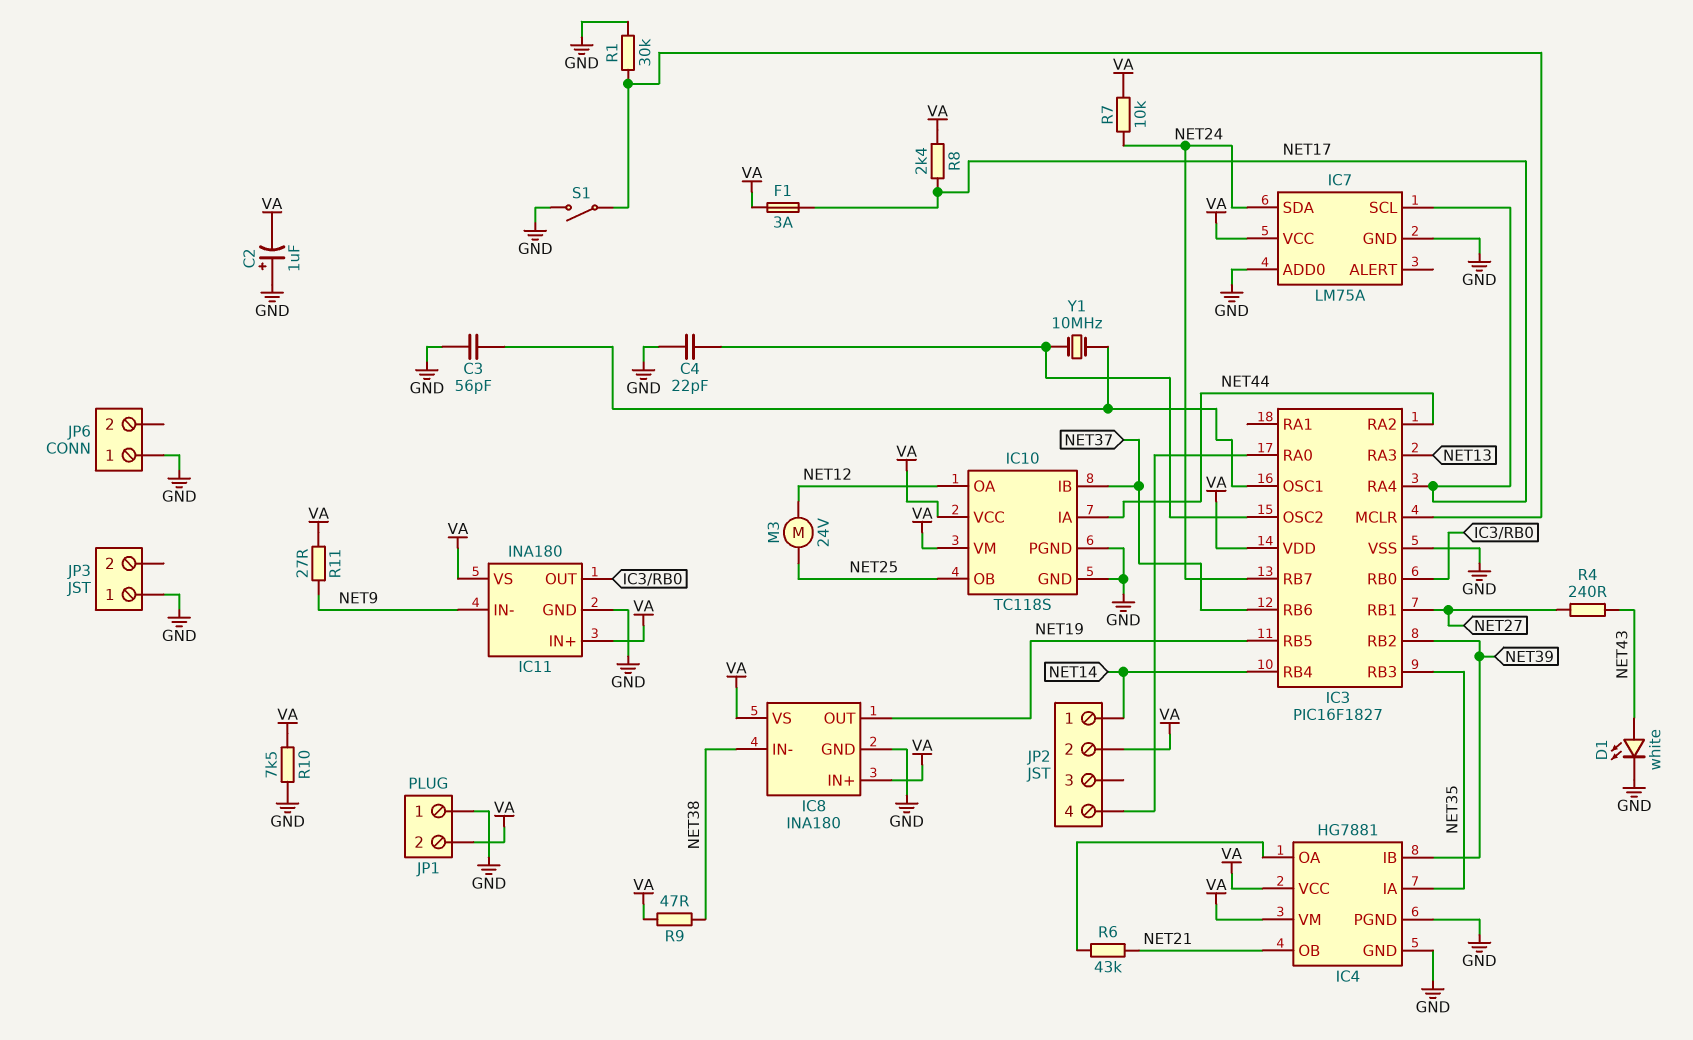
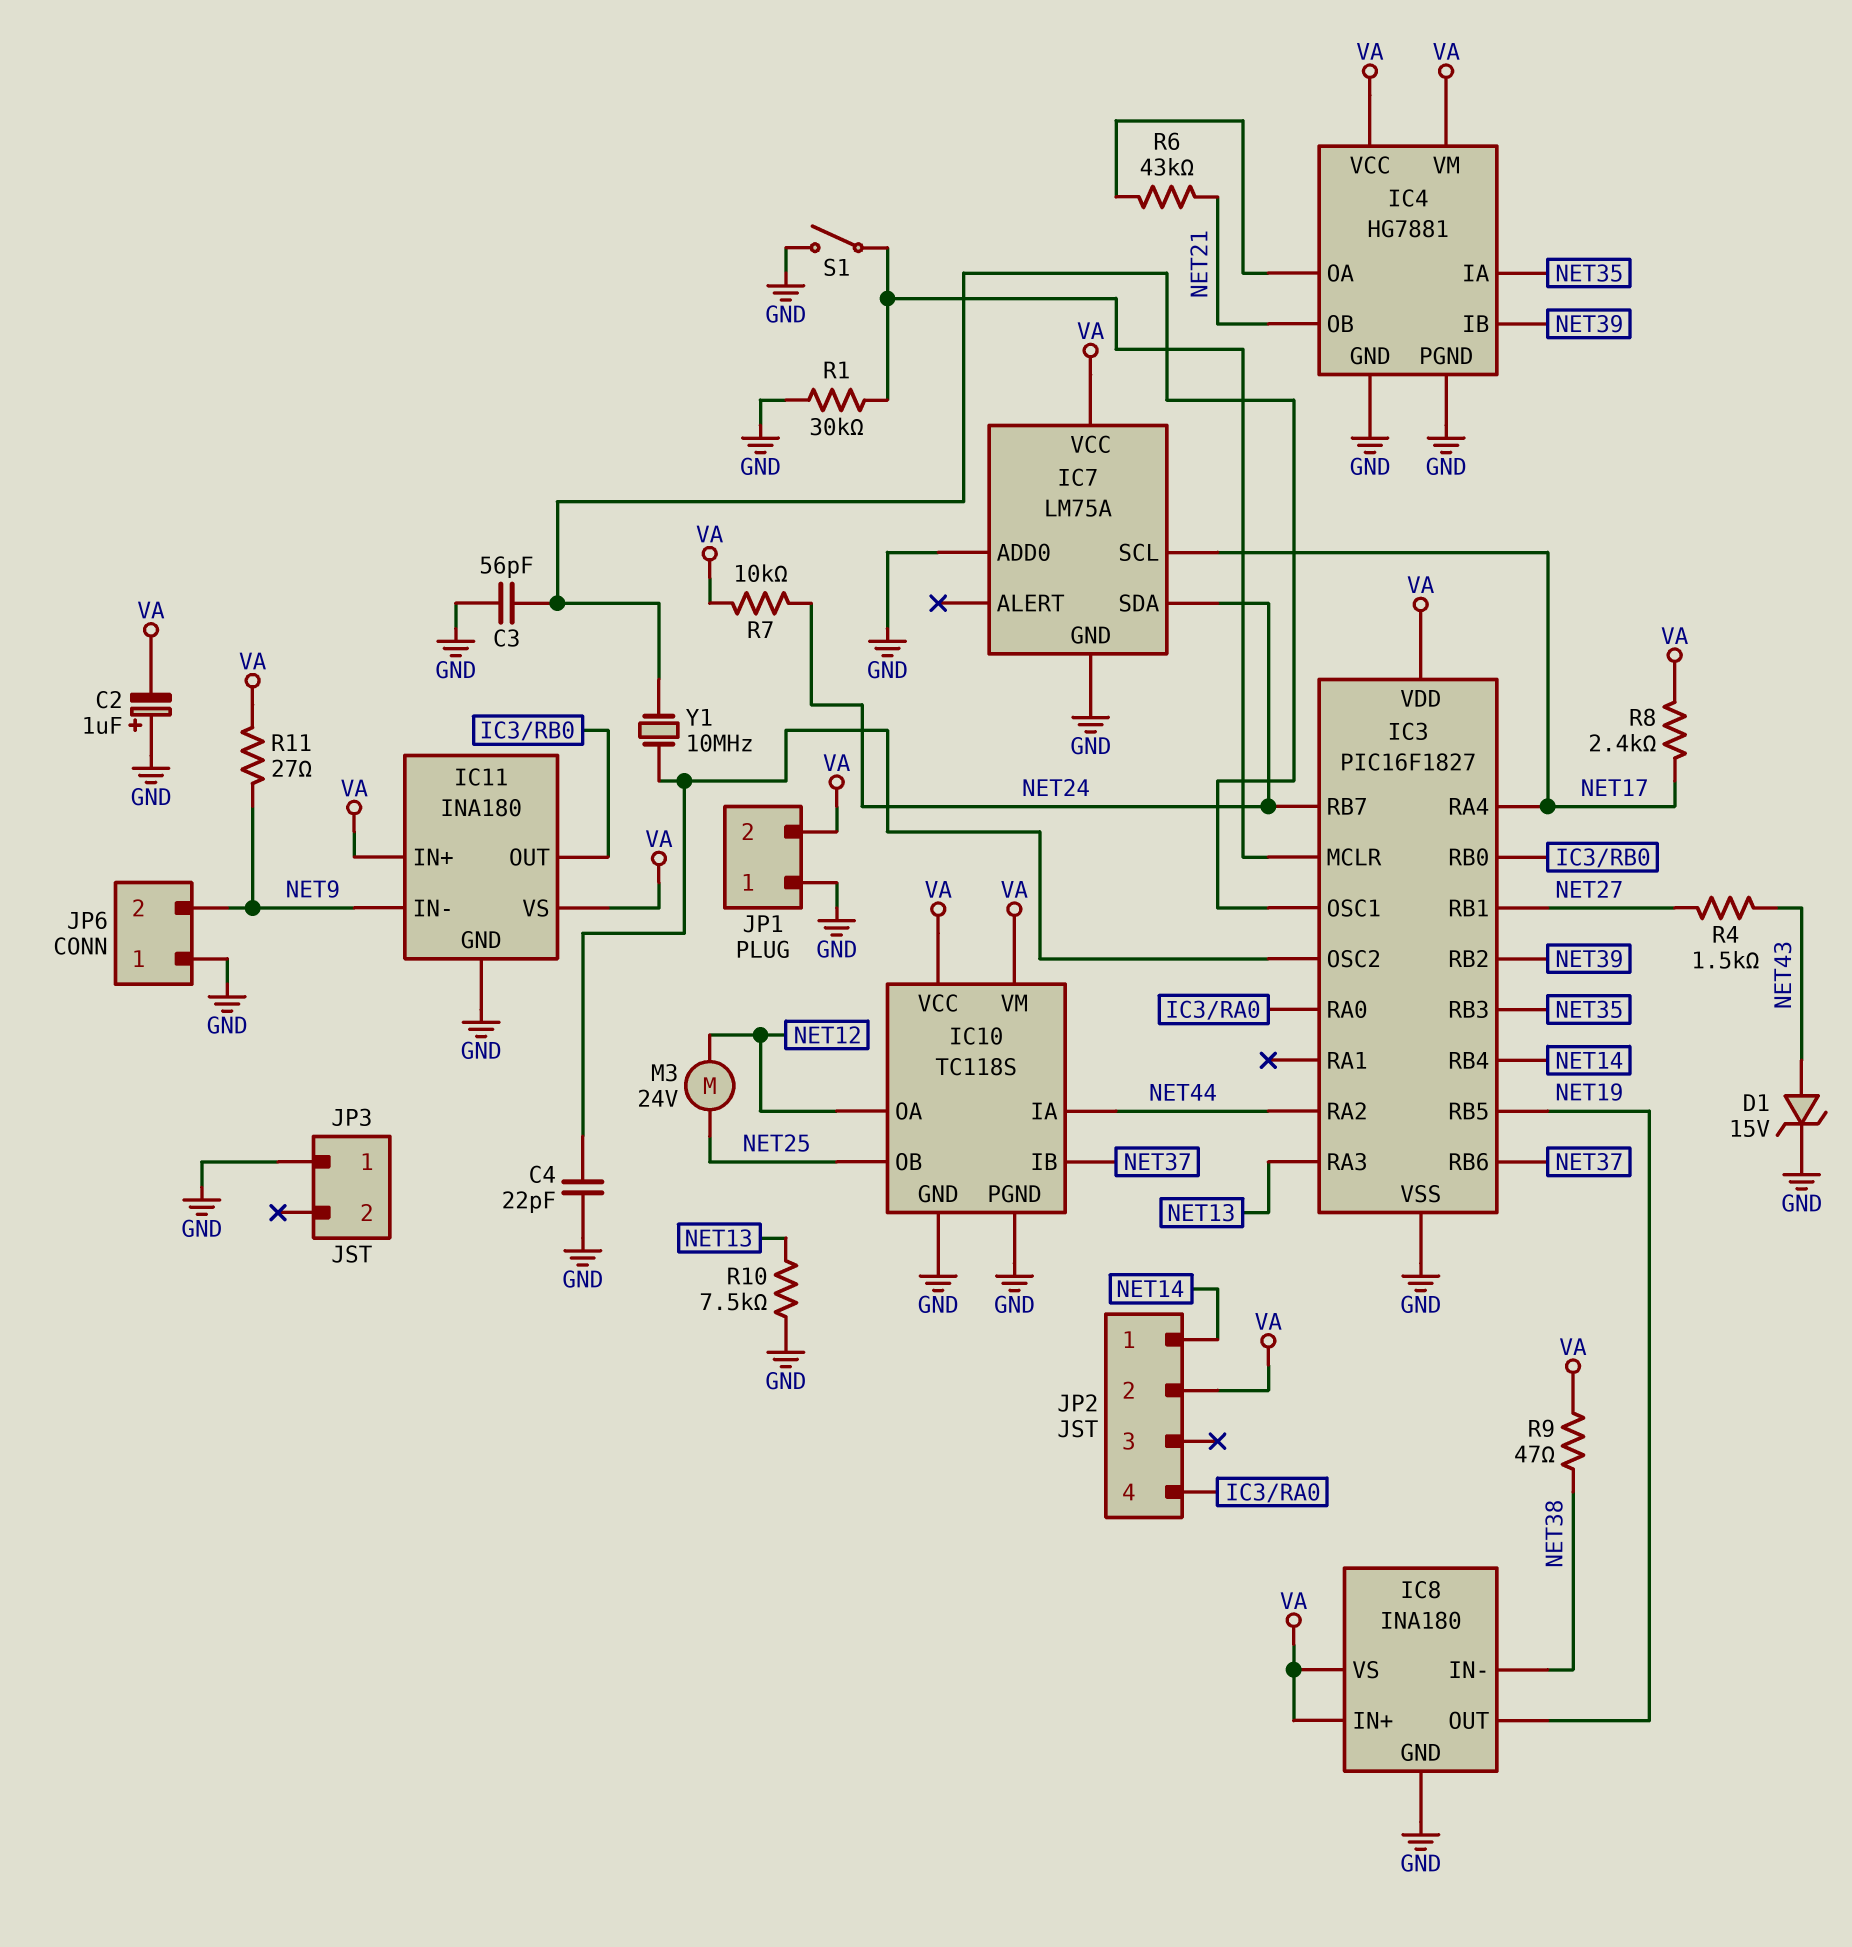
D1: LED white (A NET43, K GND) -> zener 15V (A NET43, K GND)
F1: 3A (NET17, VA) -> none
JP6 pin 2: none -> NET9
R4: 240 (NET27, NET43) -> 1.5k (NET27, NET43)
R10: 7.5k (GND, VA) -> 7.5k (GND, NET13)

